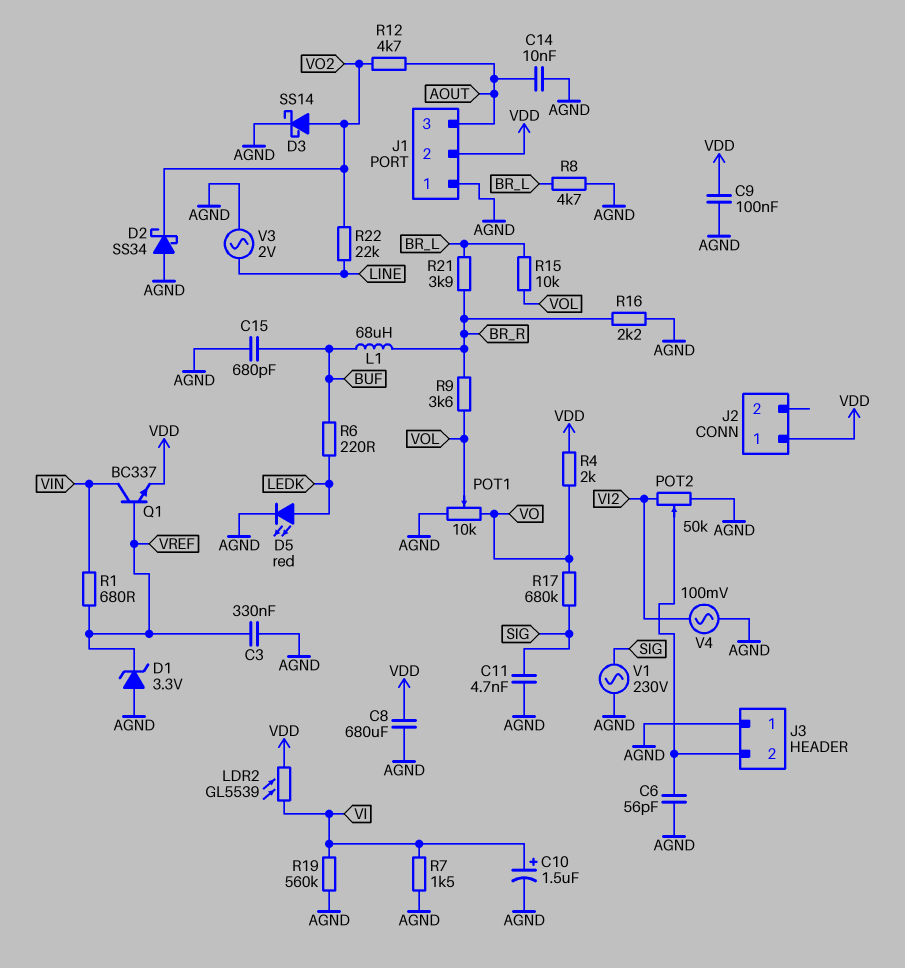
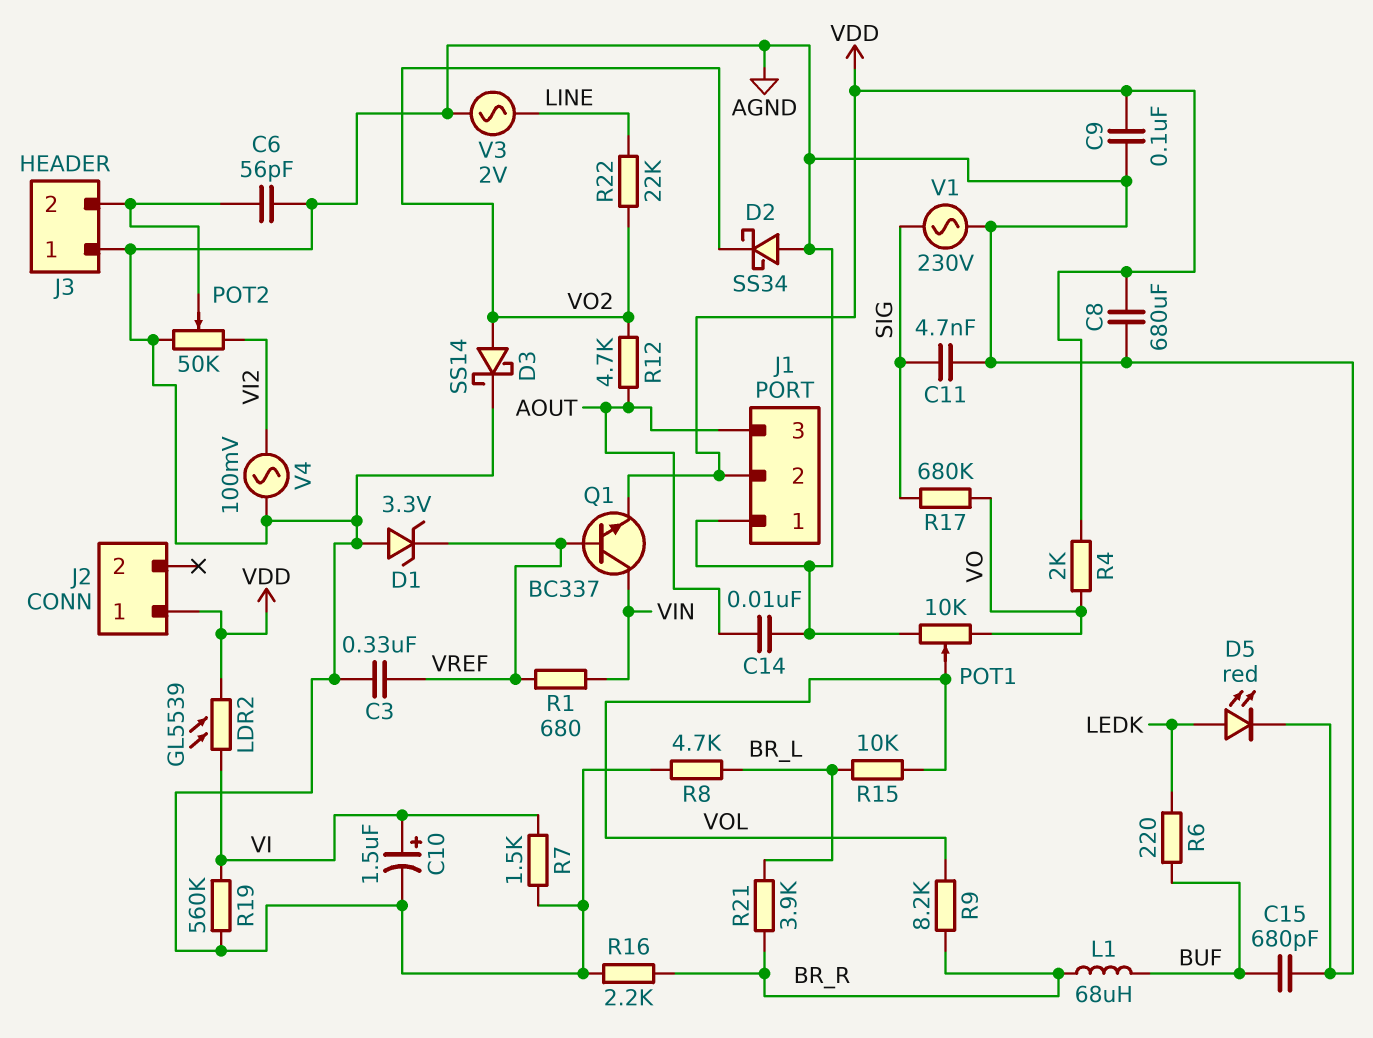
R9: 3.6k (BR_R, VOL) -> 8.2k (BR_R, VOL)

